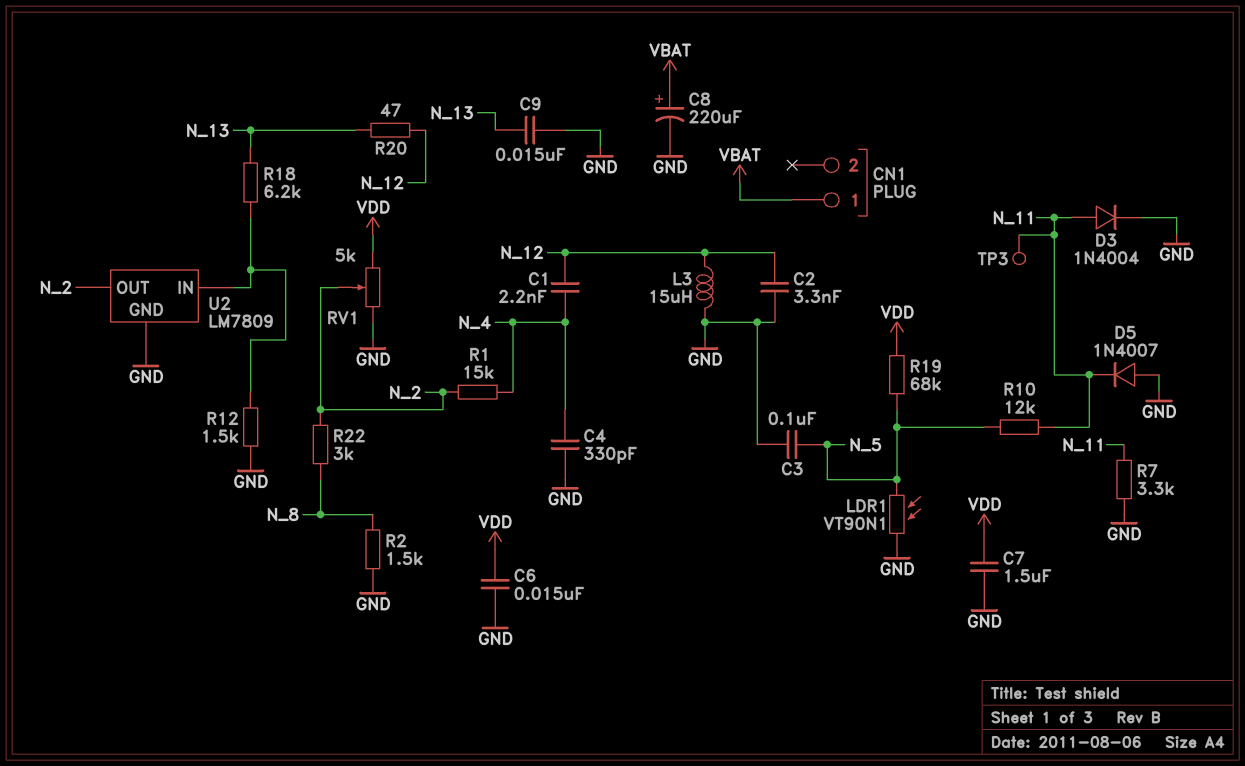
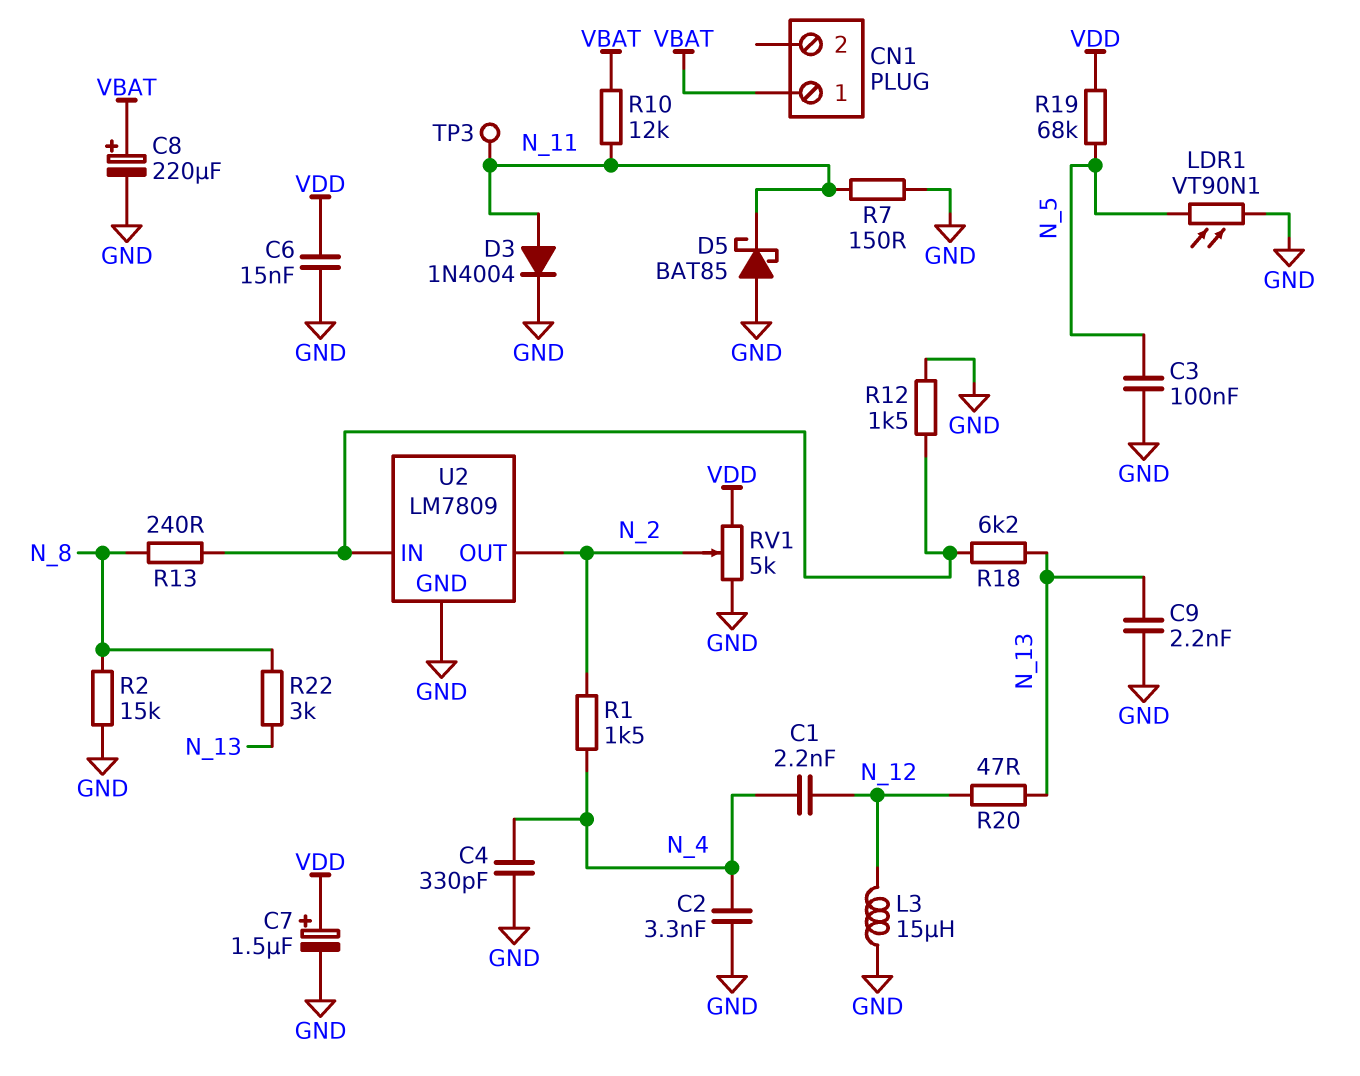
C2: 3.3nF (GND, N_12) -> 3.3nF (GND, N_4)
C7: 1.5uF (GND, VDD) -> 1.5uF (plus VDD, minus GND)
C9: 15nF (GND, N_13) -> 2.2nF (GND, N_13)
D5: diode 1N4007 (A GND, K N_11) -> schottky BAT85 (A GND, K N_11)
R1: 15k (N_2, N_4) -> 1.5k (N_2, N_4)
R2: 1.5k (GND, N_8) -> 15k (GND, N_8)
R7: 3.3k (GND, N_11) -> 150 (GND, N_11)
R10: 12k (N_5, N_11) -> 12k (N_11, VBAT)
R13: none -> 240 (N_8, U2/IN)
R22: 3k (N_2, N_8) -> 3k (N_8, N_13)

